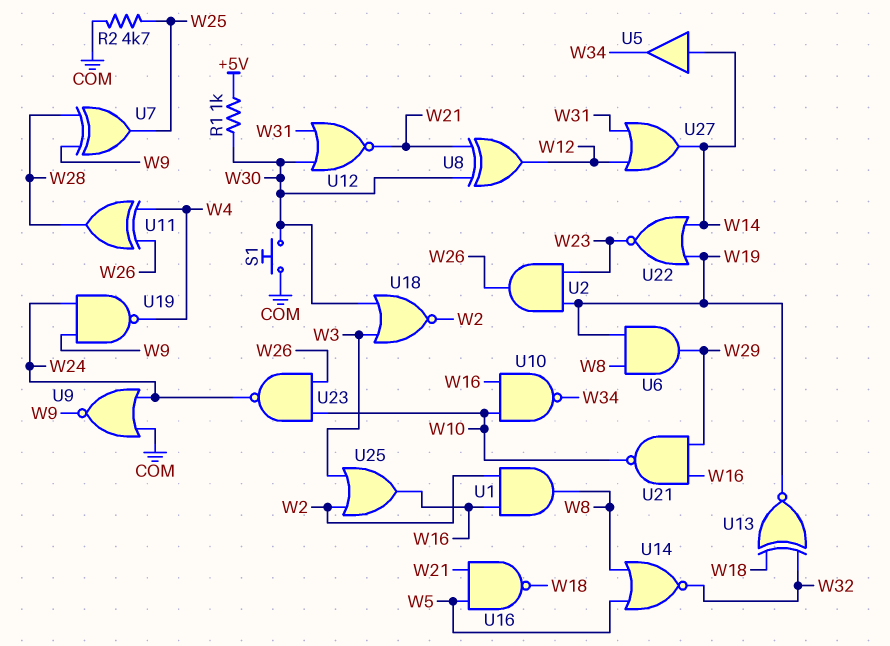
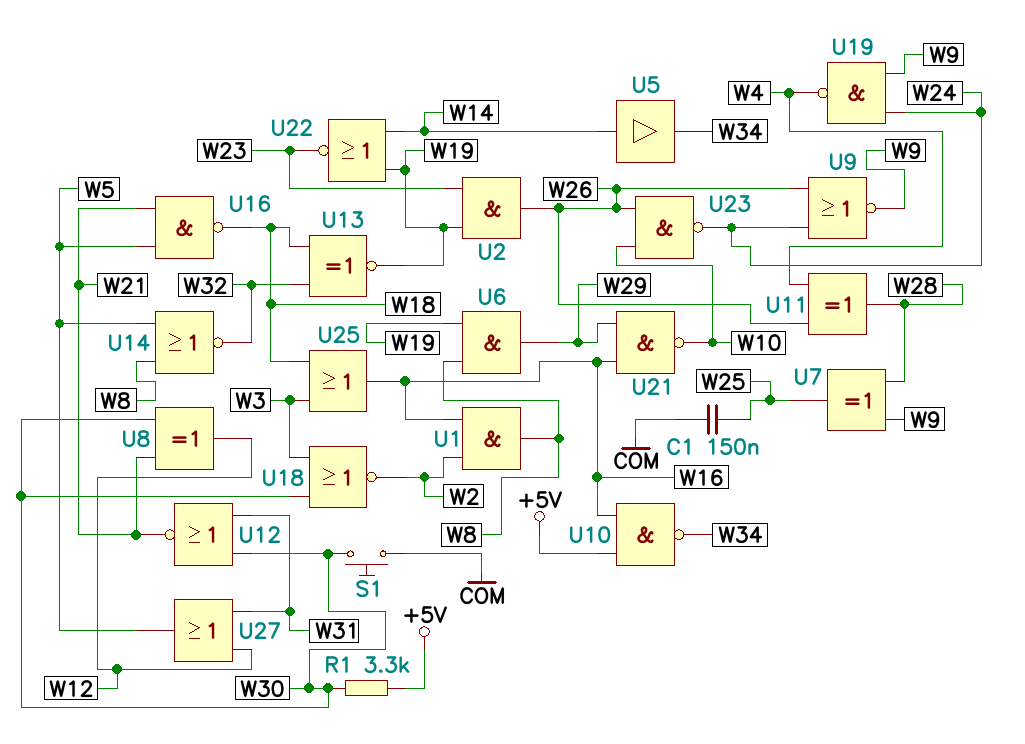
C1: none -> 150nF (COM, W25)
R1: 1k (+5V, W30) -> 3.3k (+5V, W30)
R2: 4.7k (COM, W25) -> none
U9: NOR (in COM, in W24, out W9) -> NOR (in W24, in W26, out W9)
U10: NAND (in W10, in W16, out W34) -> NAND (in +5V, in W16, out W34)
U25: OR (in W2, in W3, out W16) -> OR (in W3, in W18, out W16)
U27: OR (in W12, in W31, out W14) -> OR (in W12, in W31, out W5)

